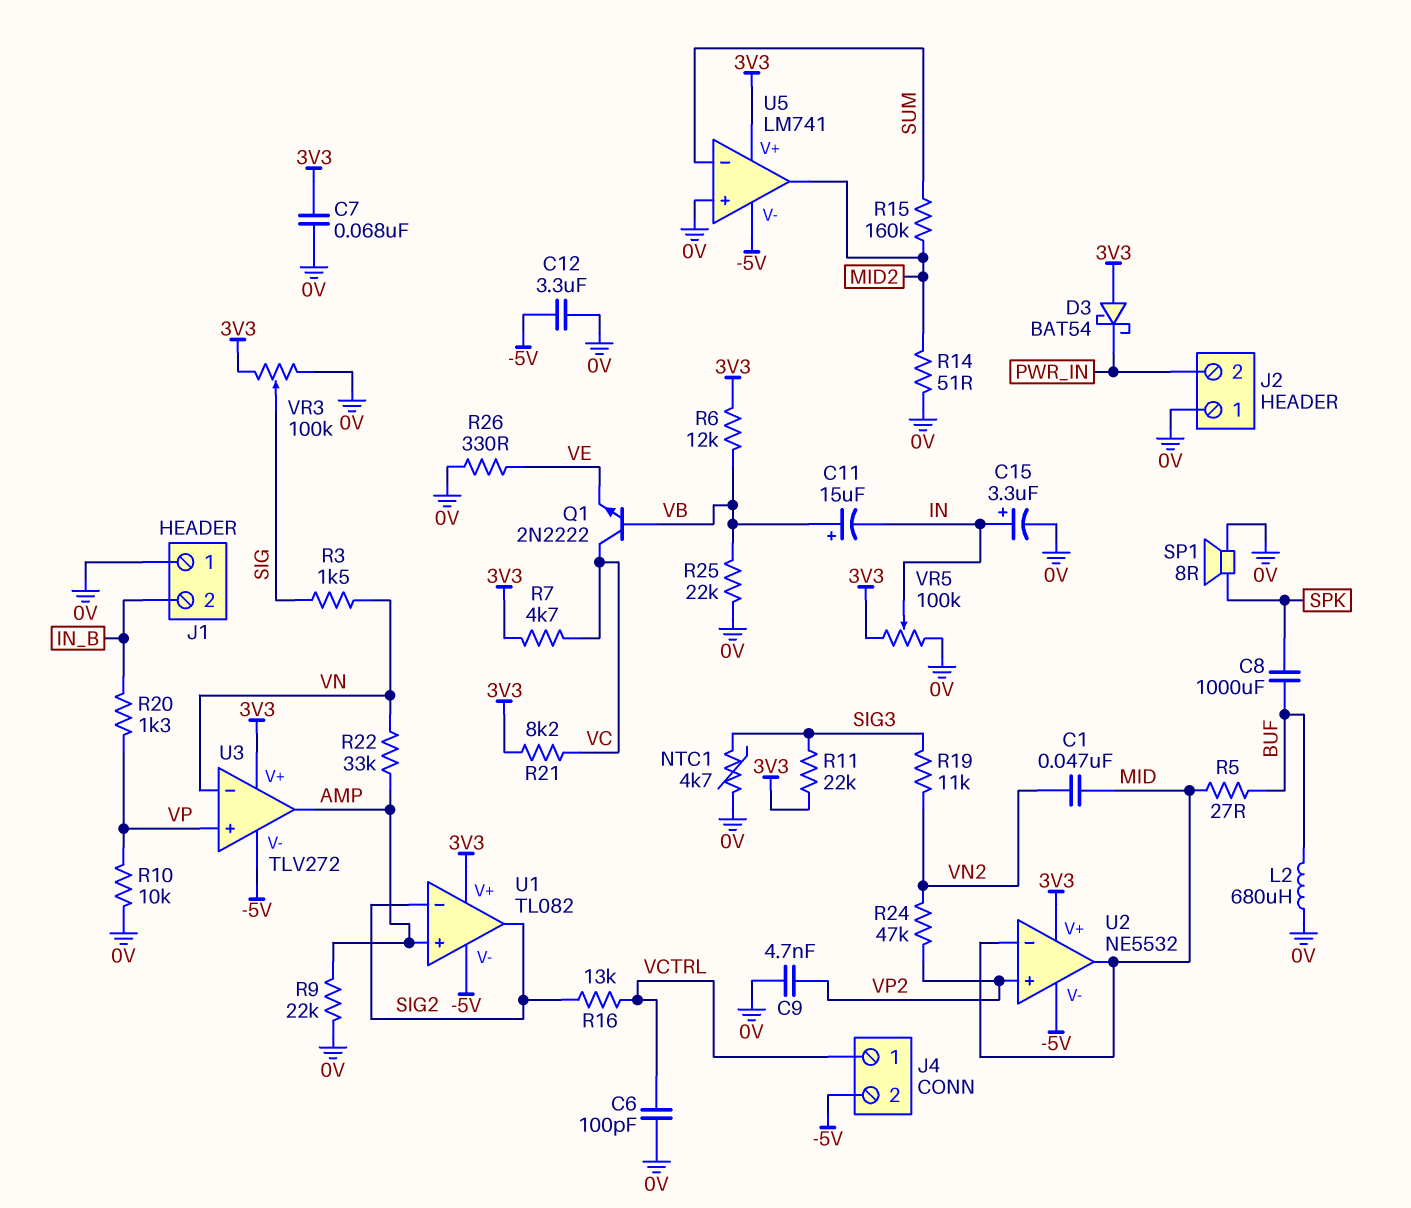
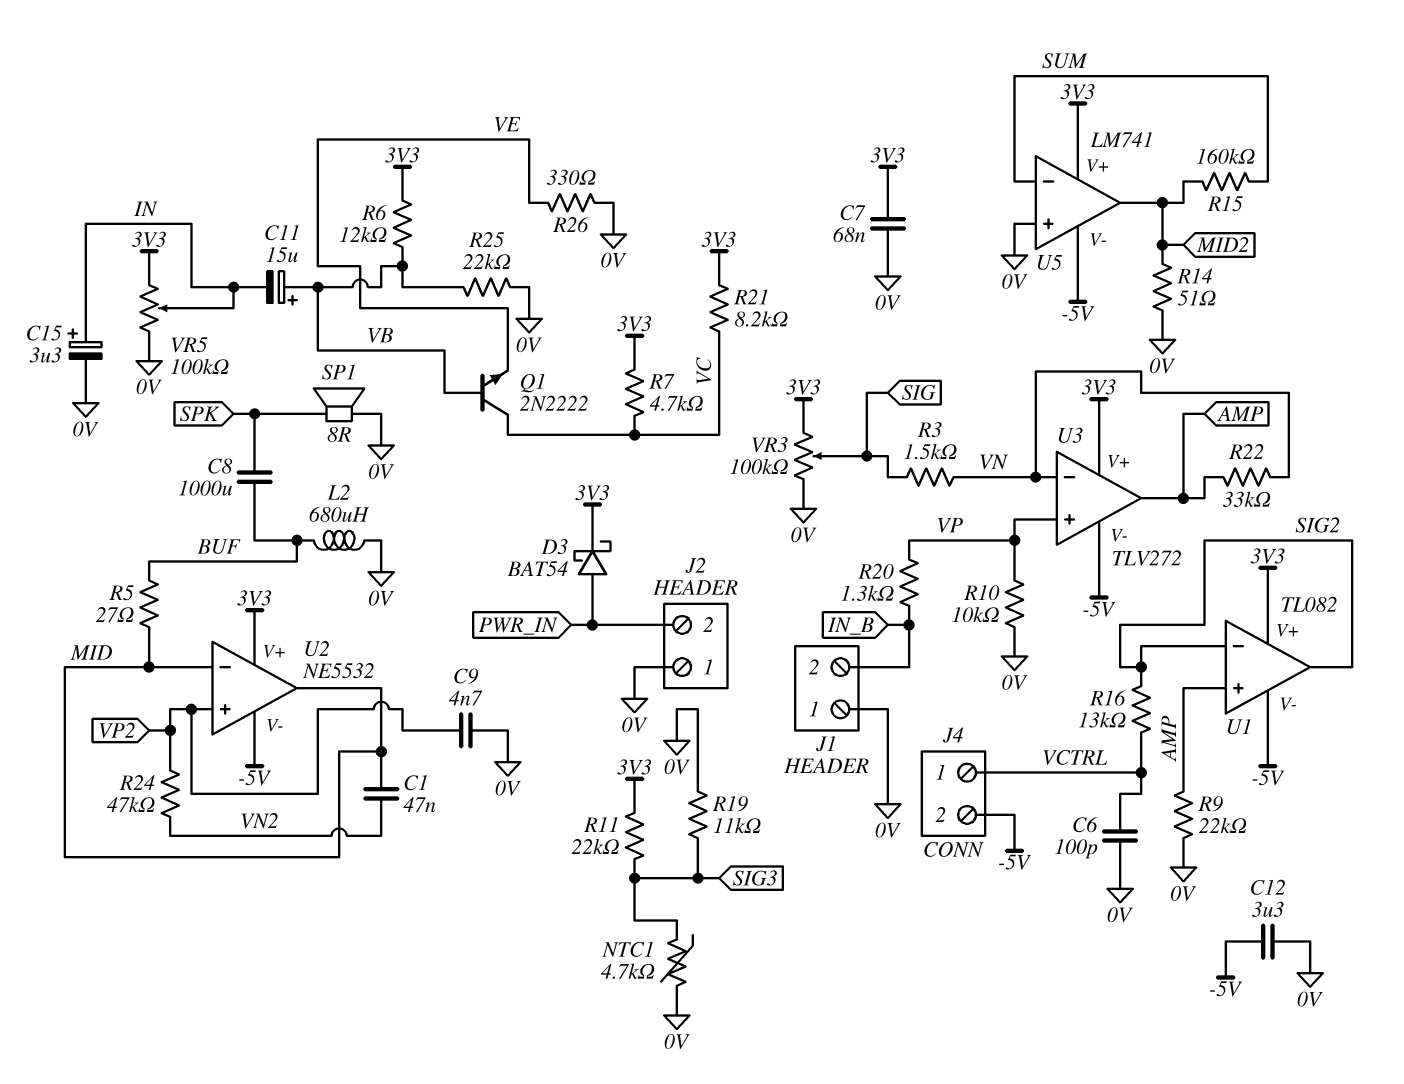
D3: schottky BAT54 (A 3V3, K PWR_IN) -> schottky BAT54 (A PWR_IN, K 3V3)
R19: 11k (SIG3, VN2) -> 11k (0V, SIG3)

